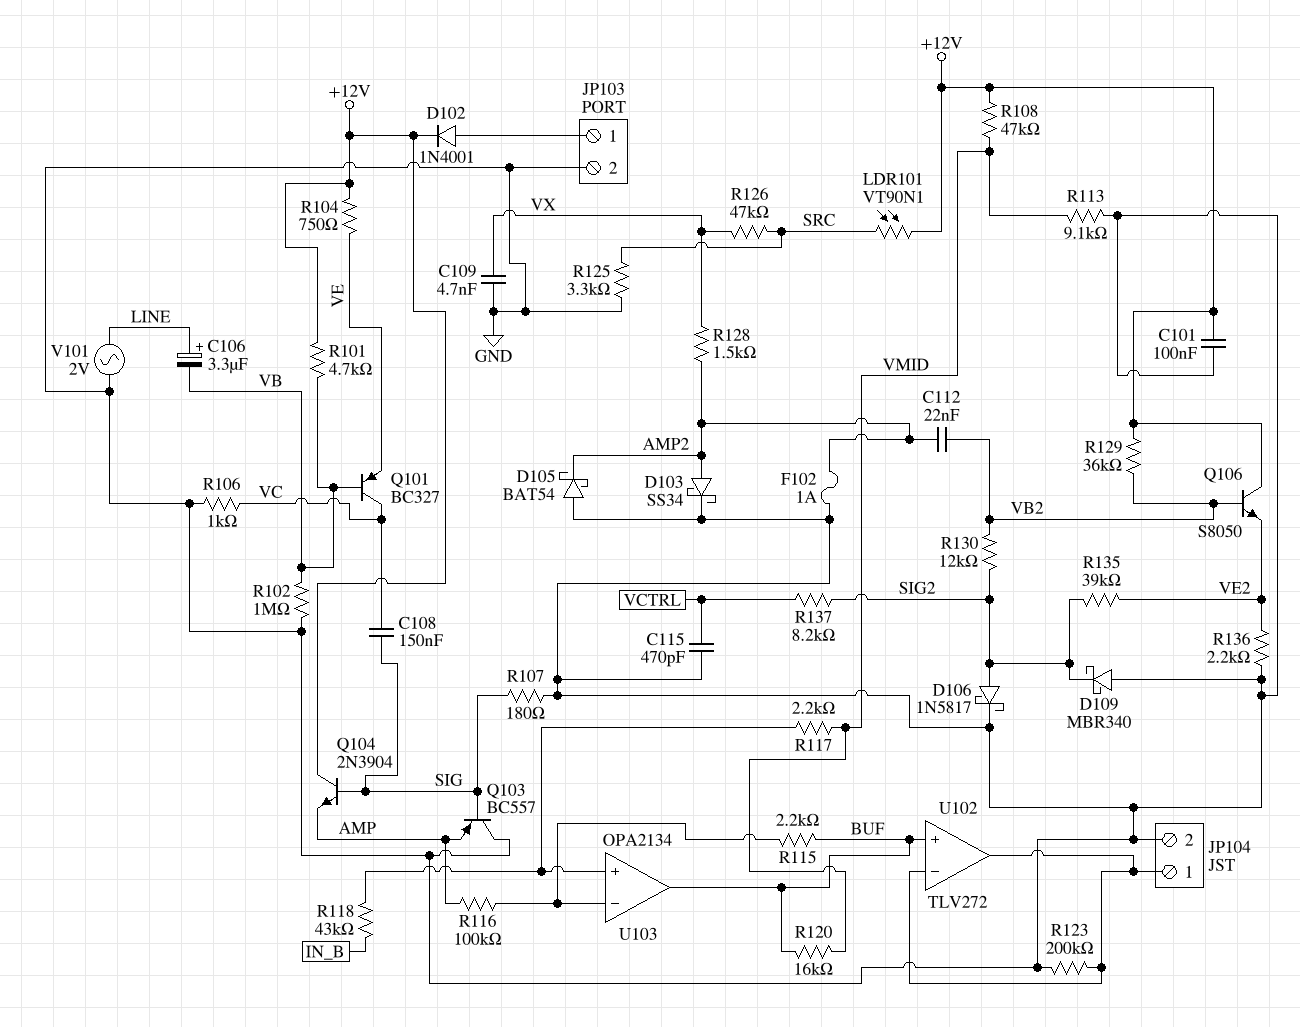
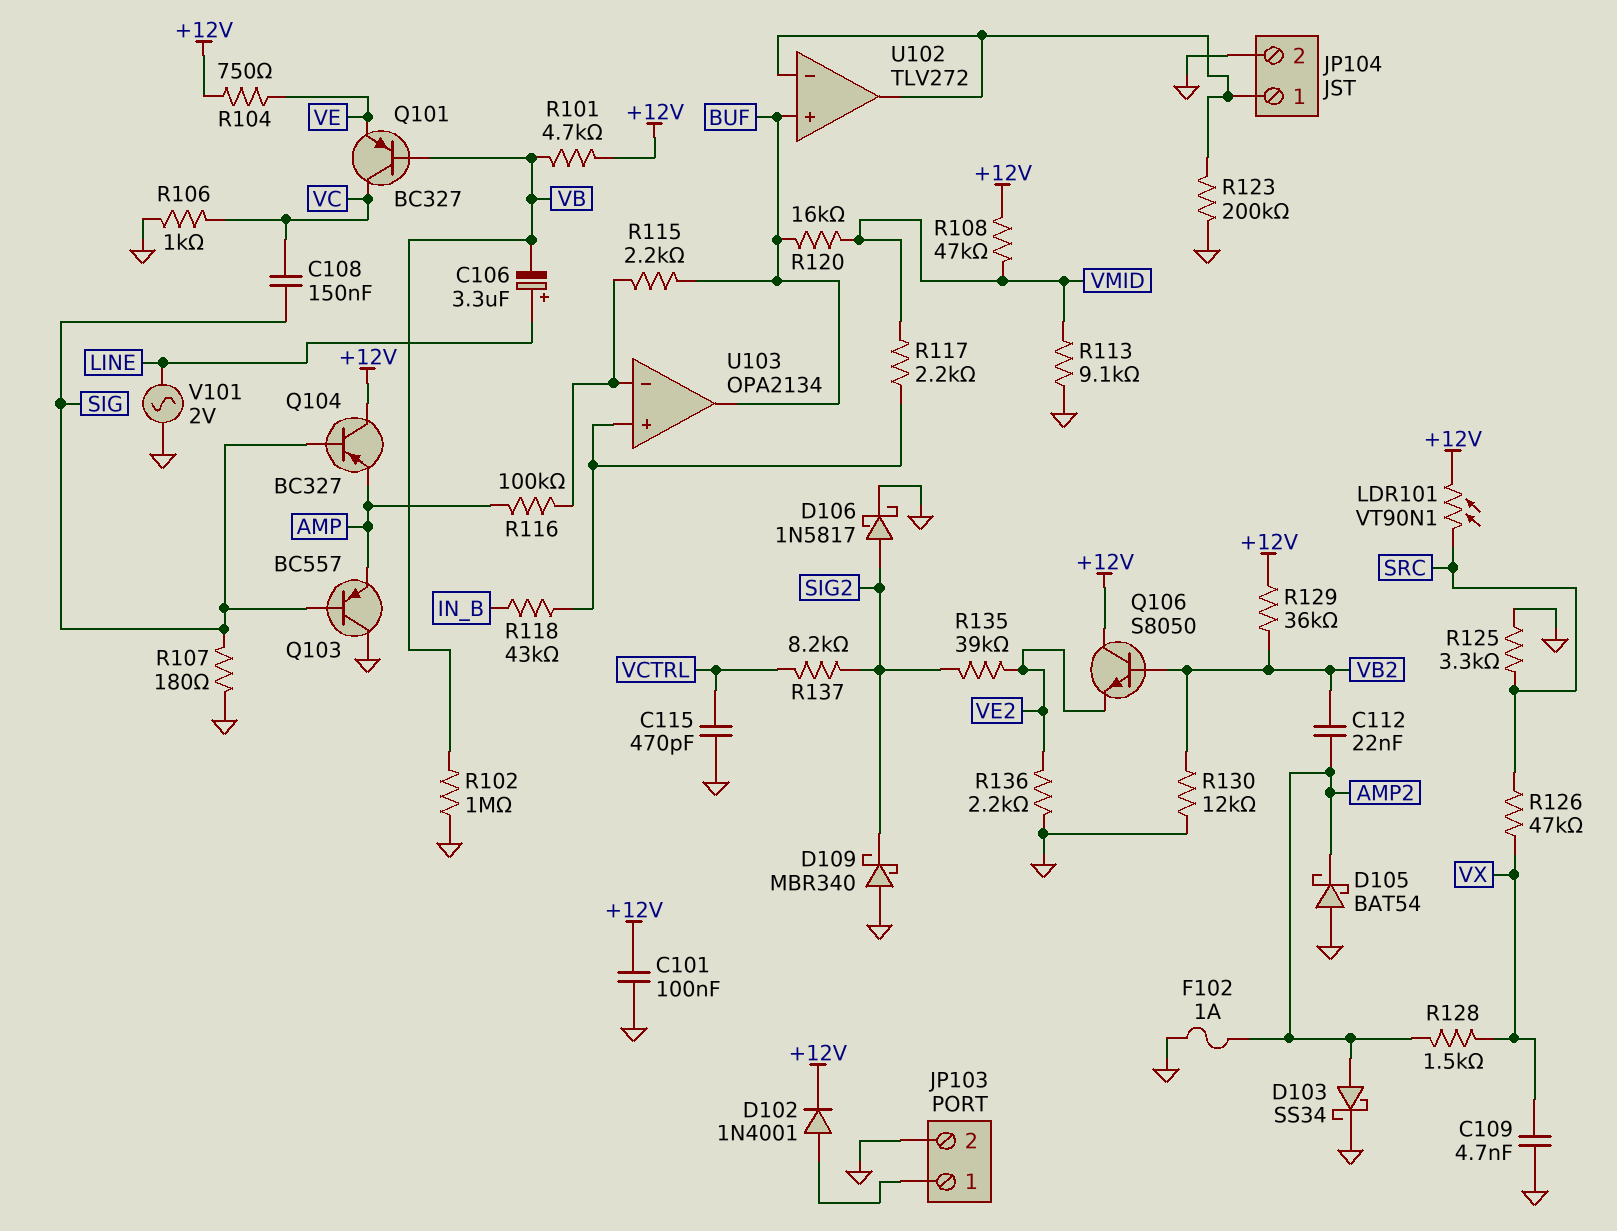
Q104: NPN 2N3904 (B SIG, C +12V, E AMP) -> PNP BC327 (B SIG, C +12V, E AMP)
R130: 12k (SIG2, VB2) -> 12k (GND, VB2)

